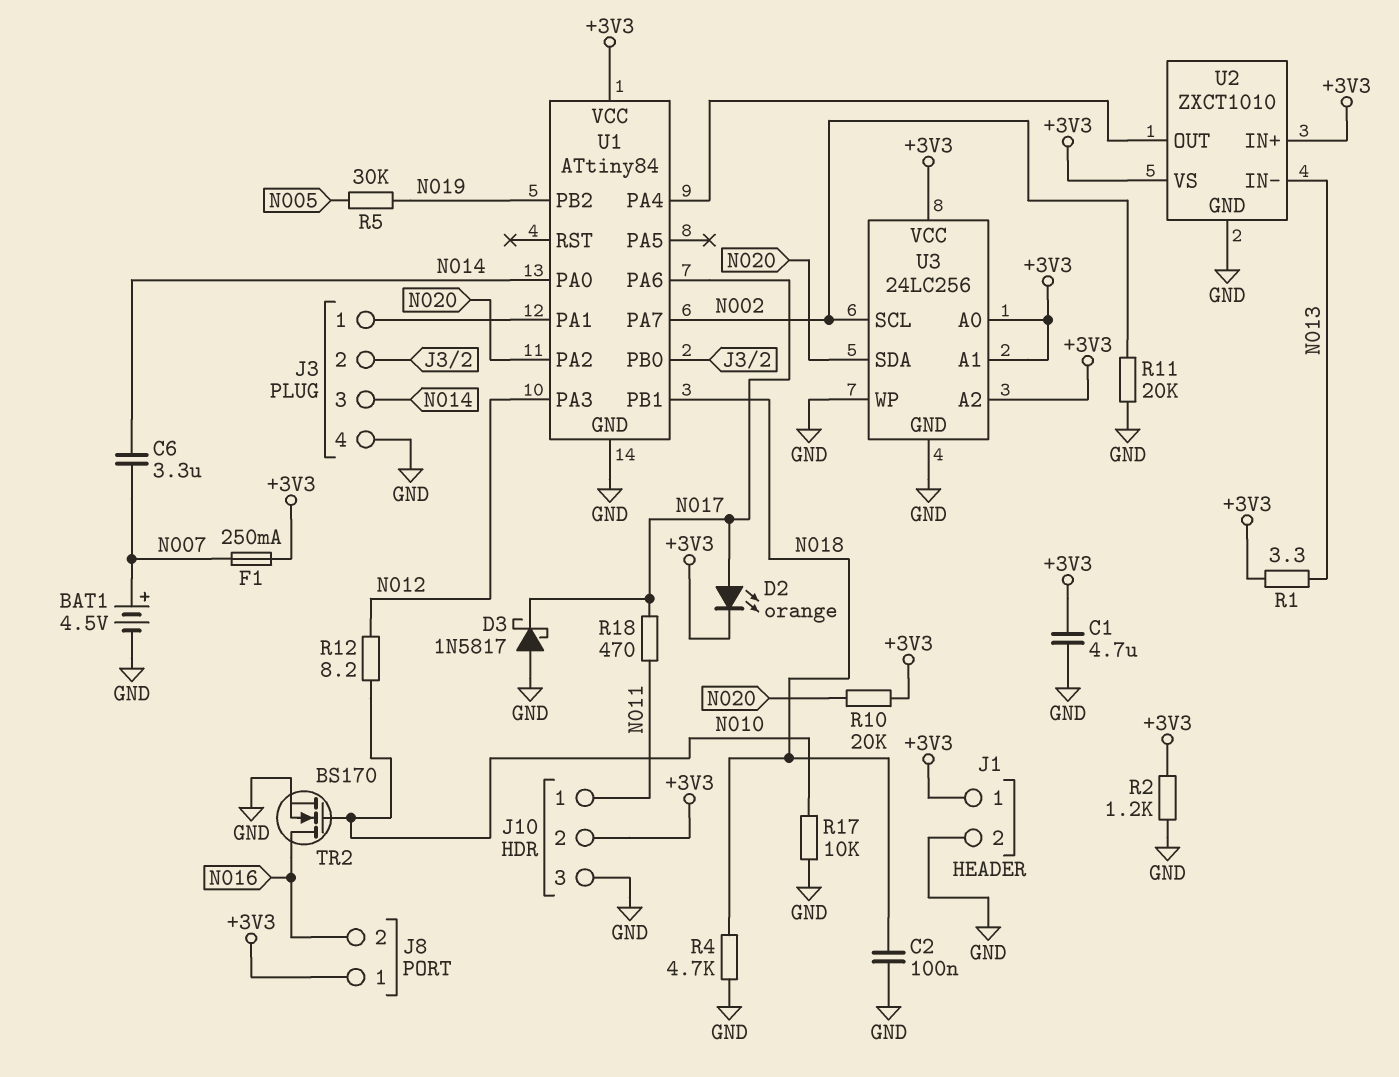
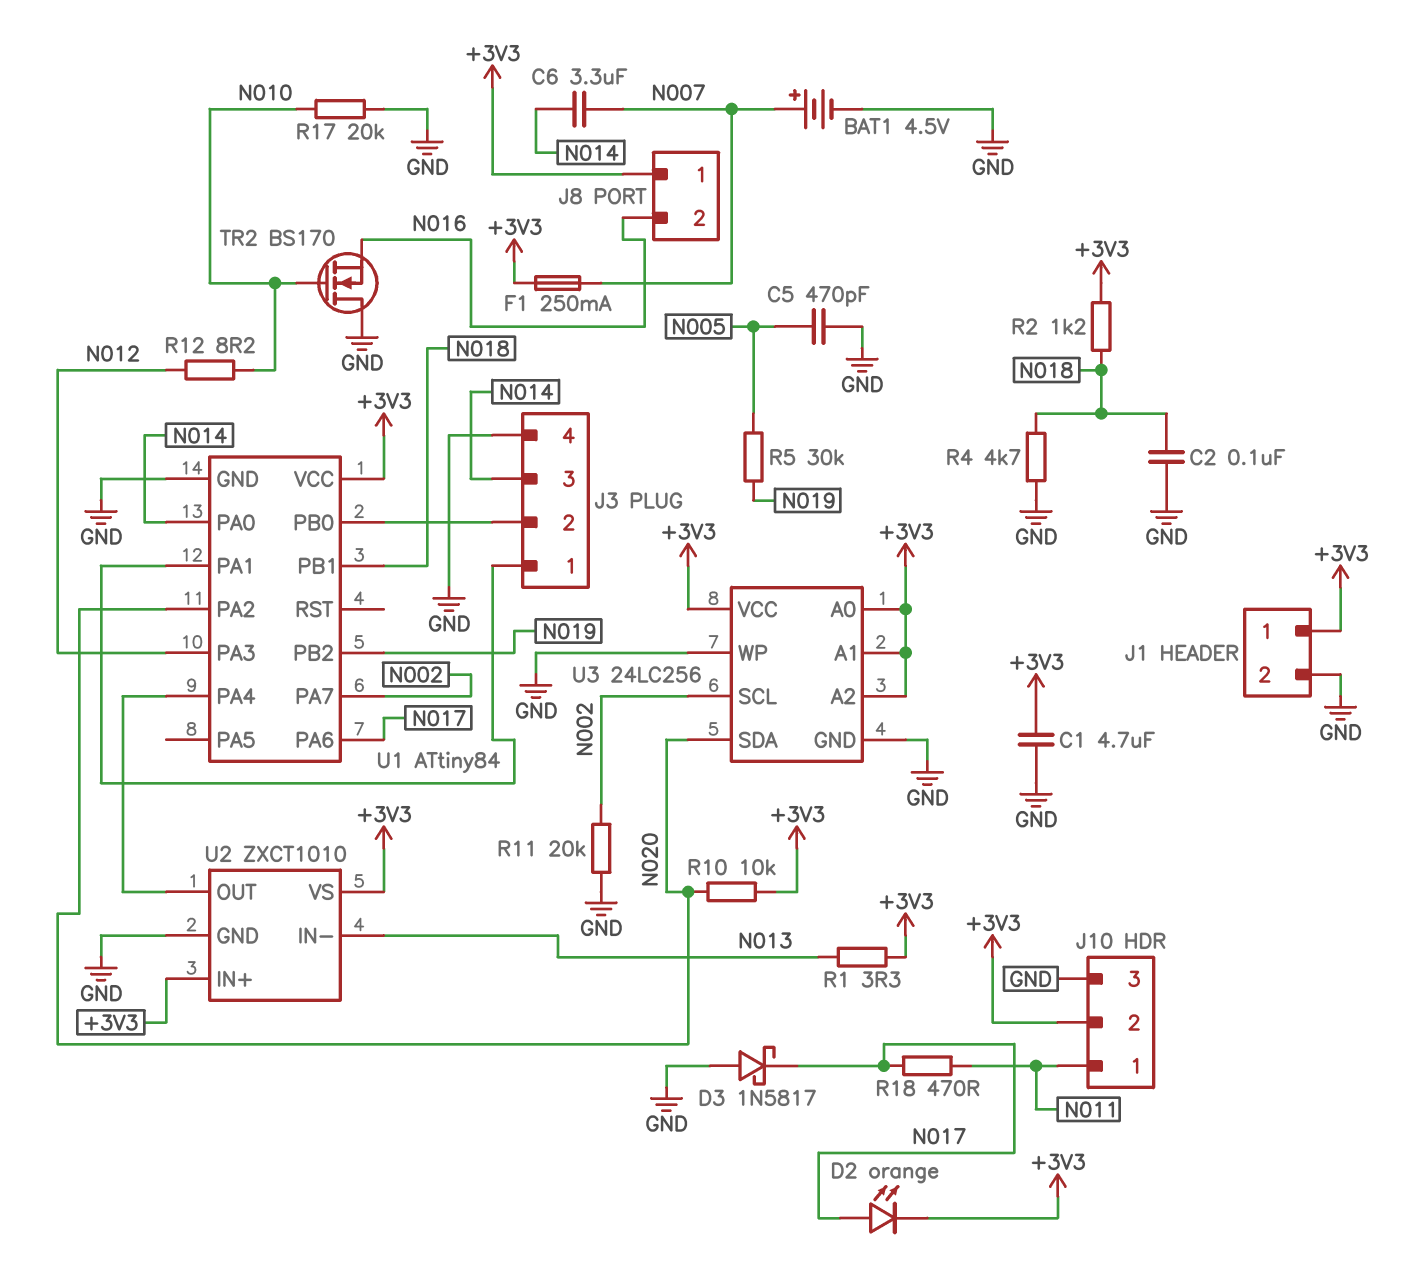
C5: none -> 470pF (GND, N005)
R2: 1.2k (+3V3, GND) -> 1.2k (+3V3, N018)
R10: 20k (+3V3, N020) -> 10k (+3V3, N020)
R17: 10k (GND, N010) -> 20k (GND, N010)
TR2: NMOS BS170 (G N010, D N016, S GND) -> NMOS BS170 (G N010, D GND, S N016)

